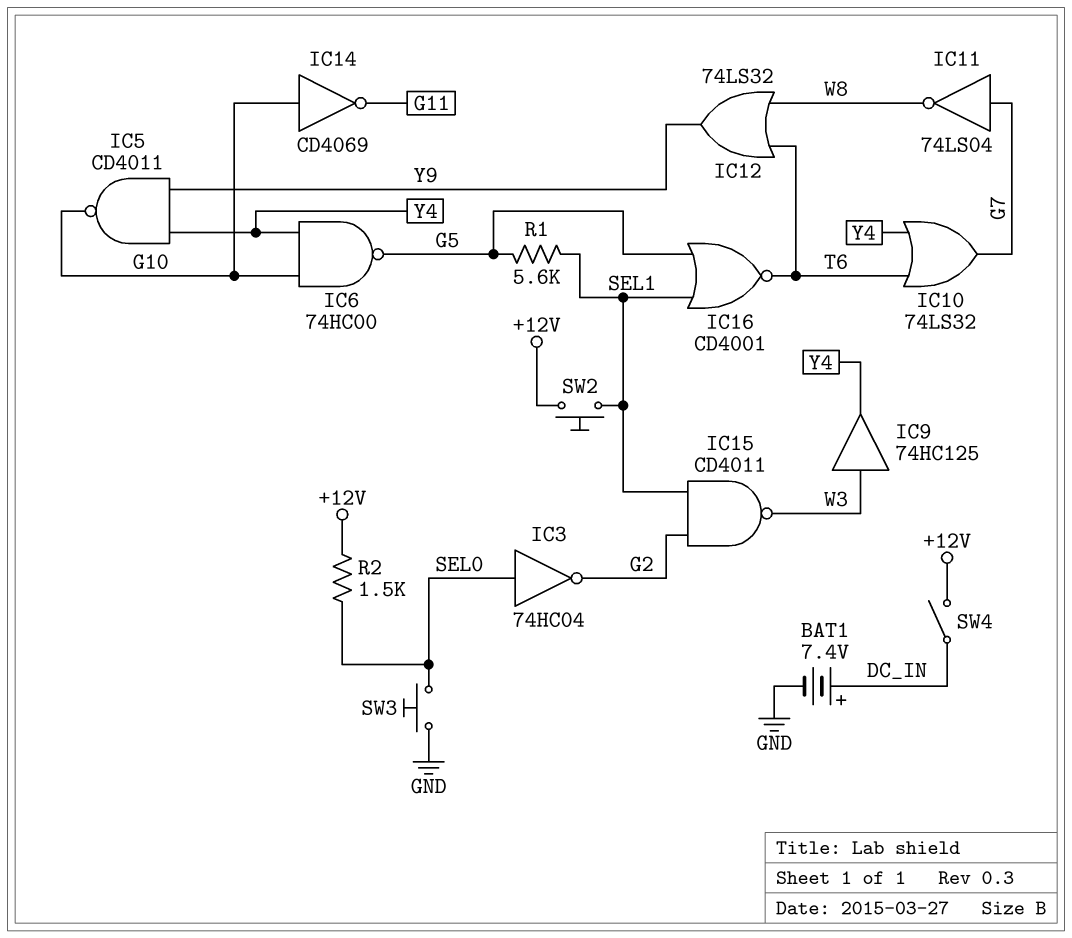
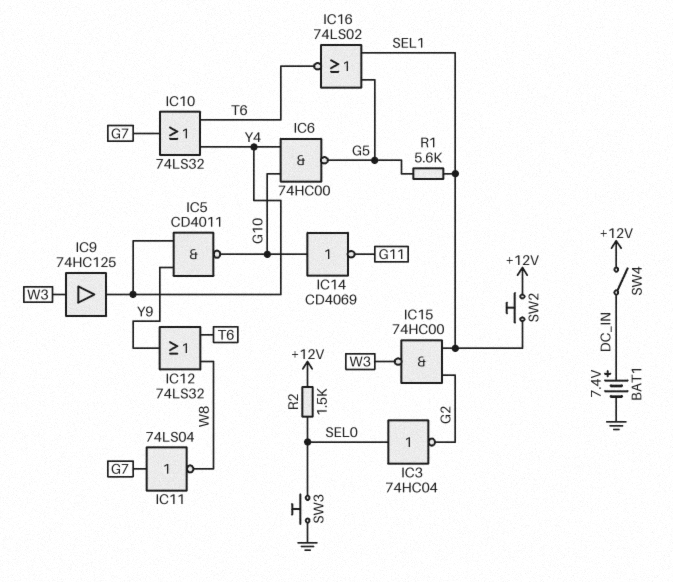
IC15: NAND CD4011 (in G2, in SEL1, out W3) -> NAND 74HC00 (in G2, in SEL1, out W3)
IC16: NOR CD4001 (in G5, in SEL1, out T6) -> NOR 74LS02 (in G5, in SEL1, out T6)

